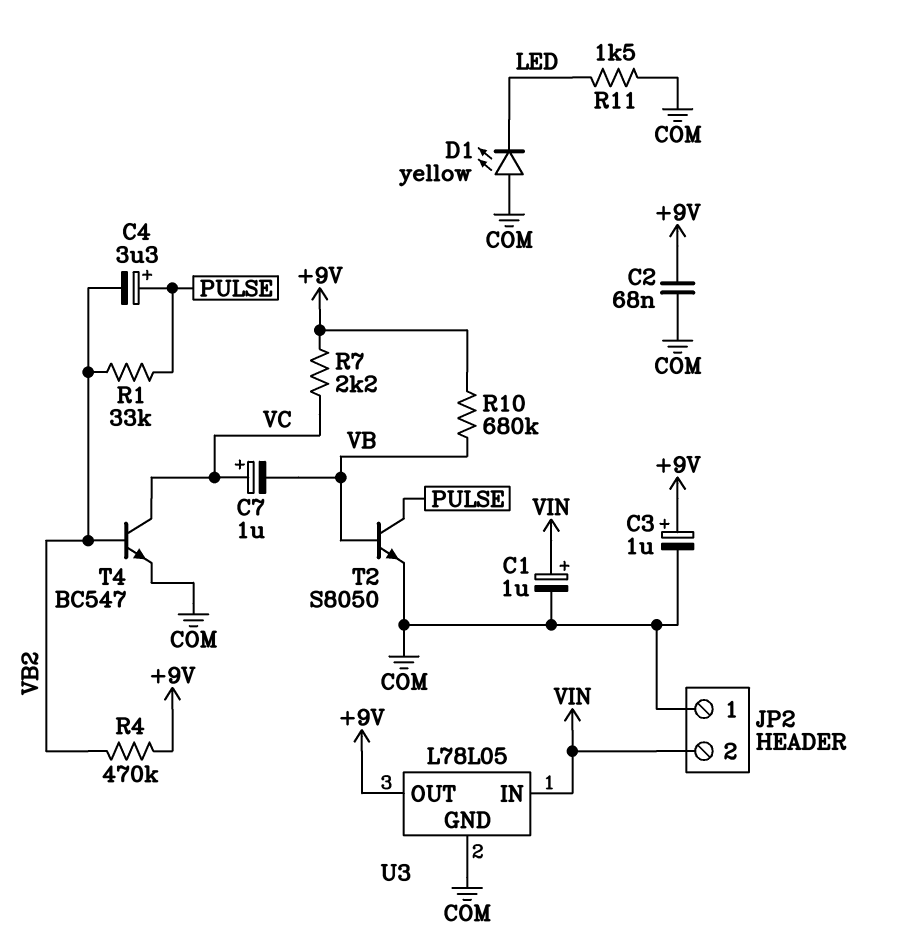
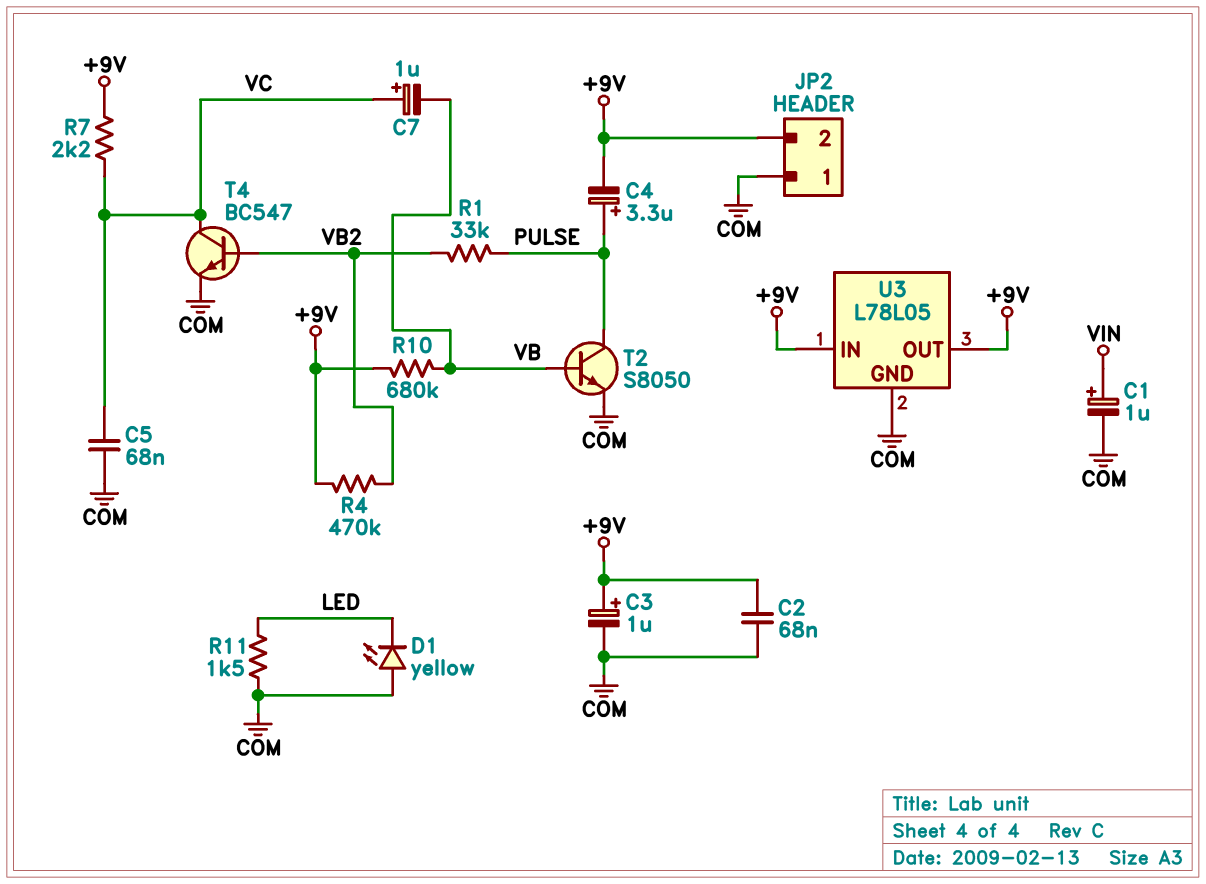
C4: 3.3uF (plus PULSE, minus VB2) -> 3.3uF (plus PULSE, minus +9V)
C5: none -> 68nF (COM, VC)
JP2 pin 2: VIN -> +9V
U3 pin IN: VIN -> +9V

